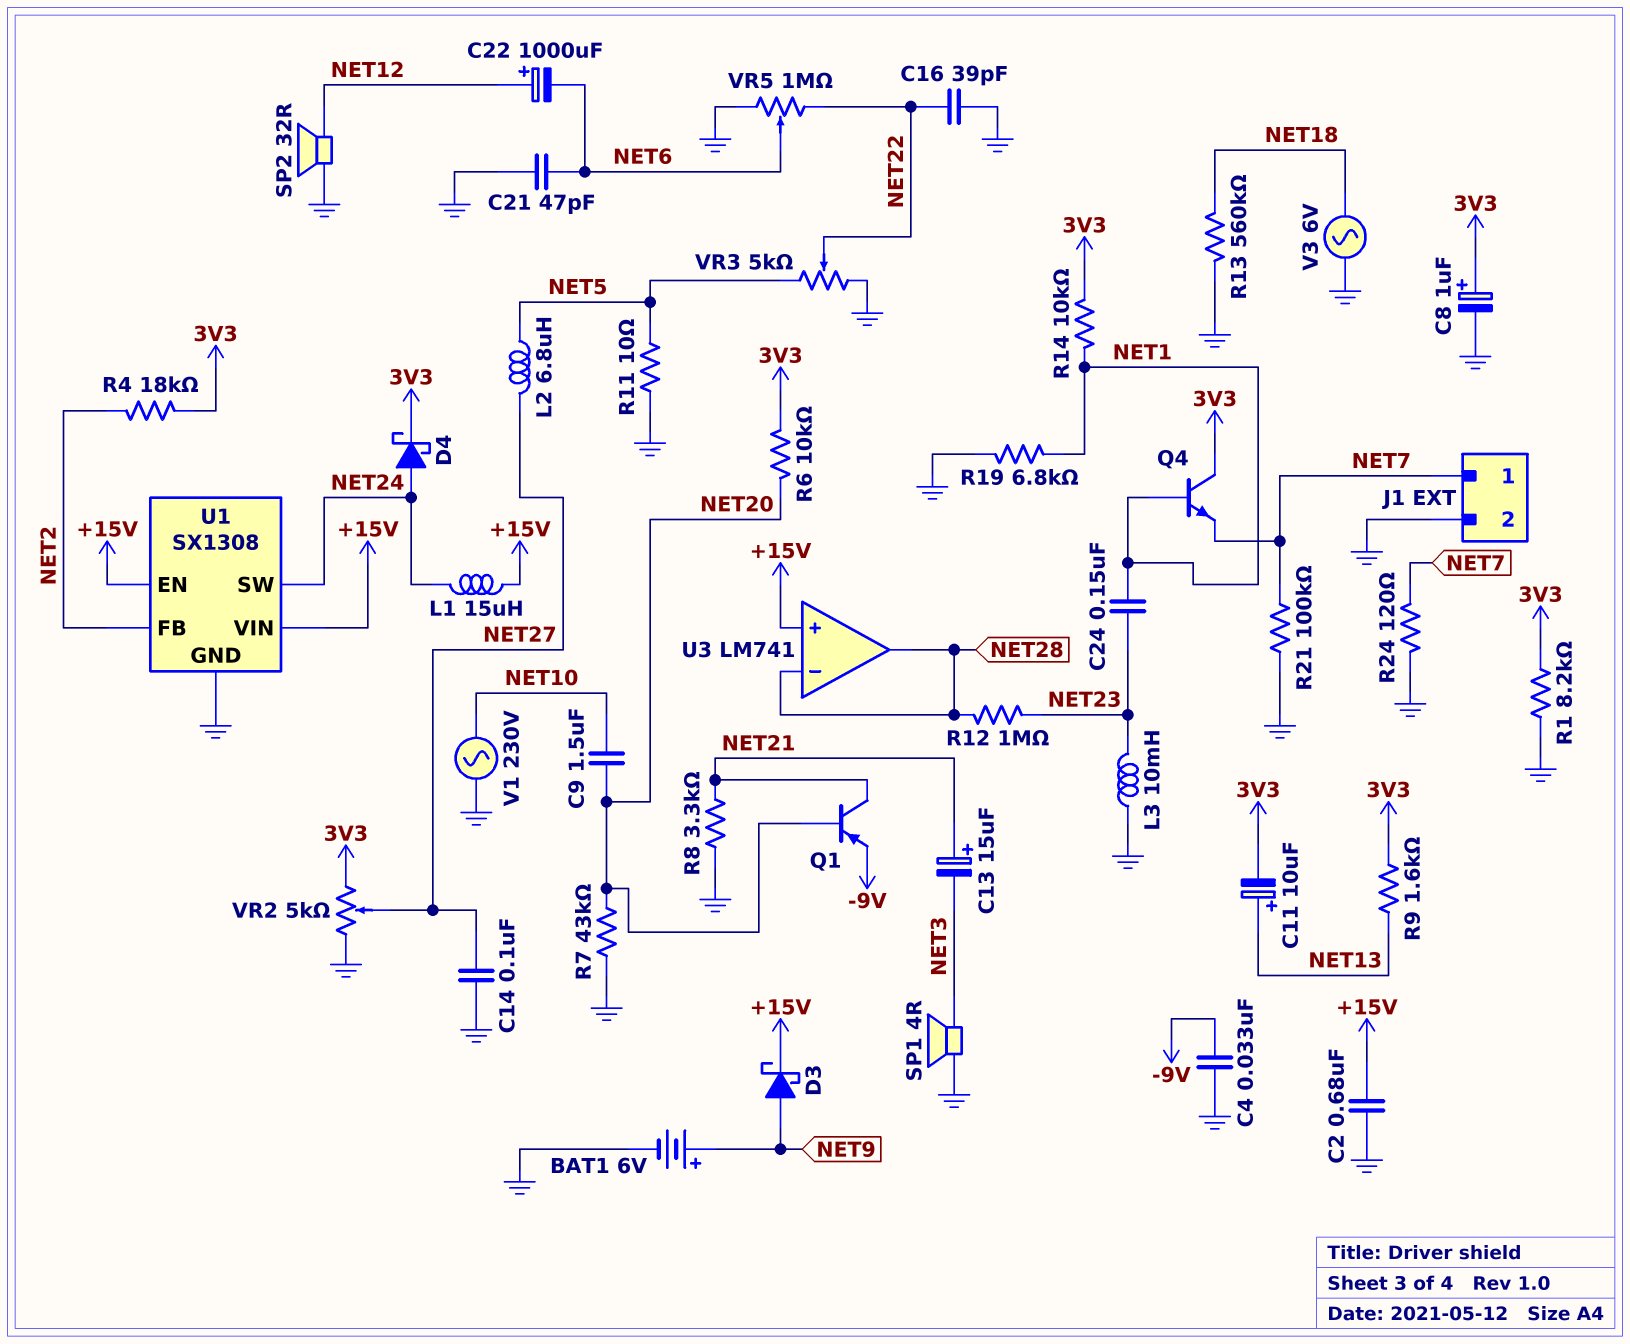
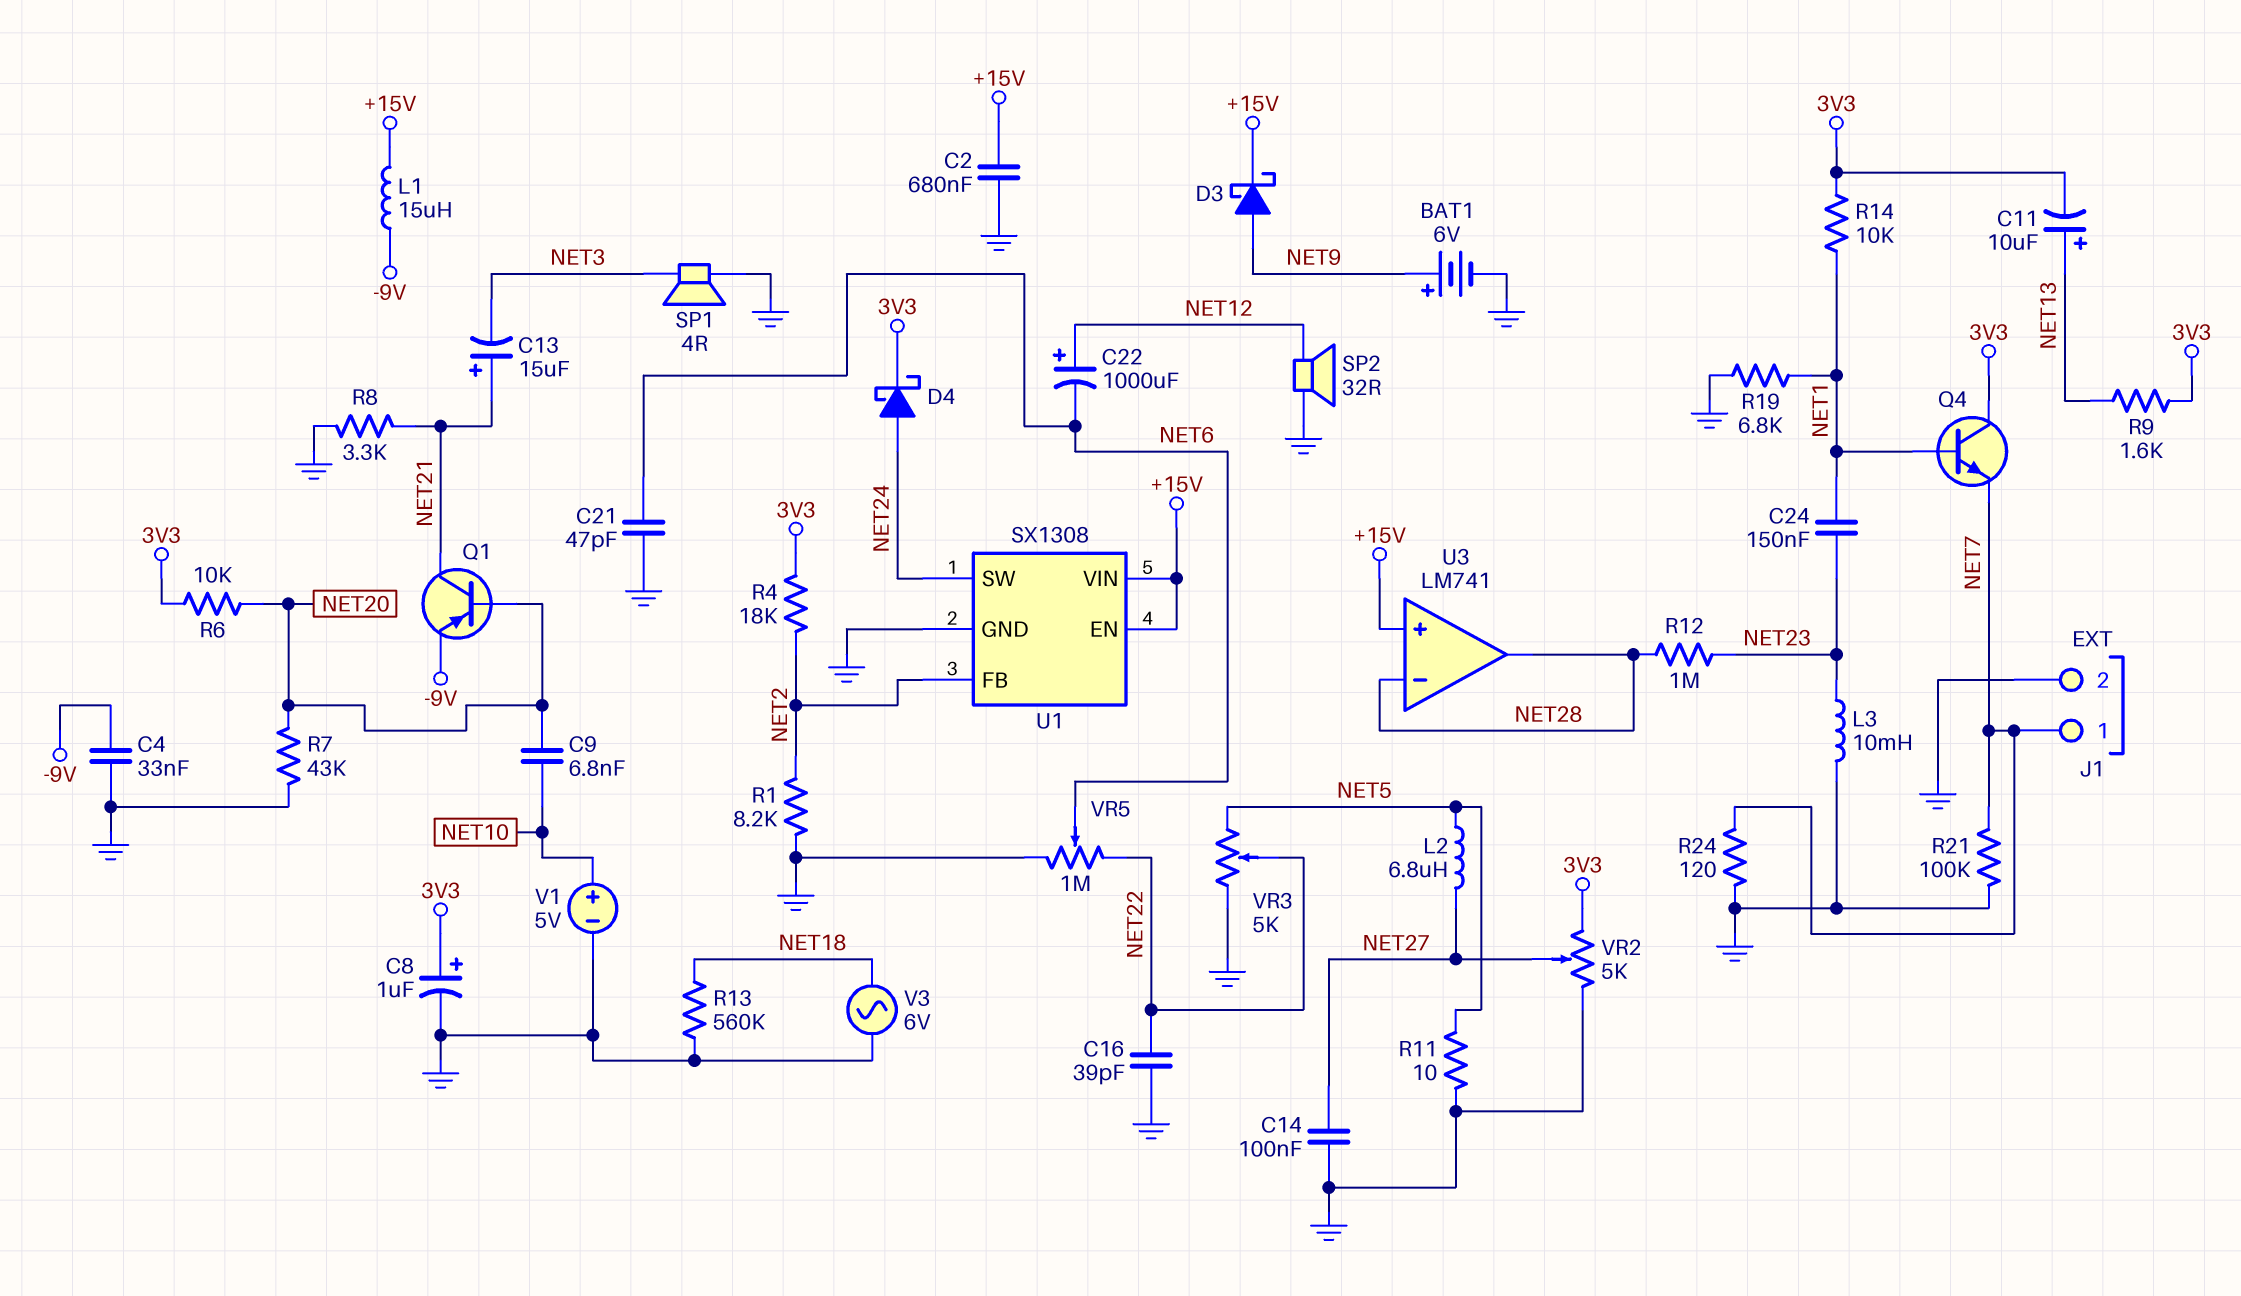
C9: 1.5uF (NET10, NET20) -> 6.8nF (NET10, NET20)
L1: 15uH (+15V, NET24) -> 15uH (+15V, -9V)
R1: 8.2k (3V3, GND) -> 8.2k (GND, NET2)
V1: AC 230V (GND, NET10) -> 5V (plus NET10, minus GND)

